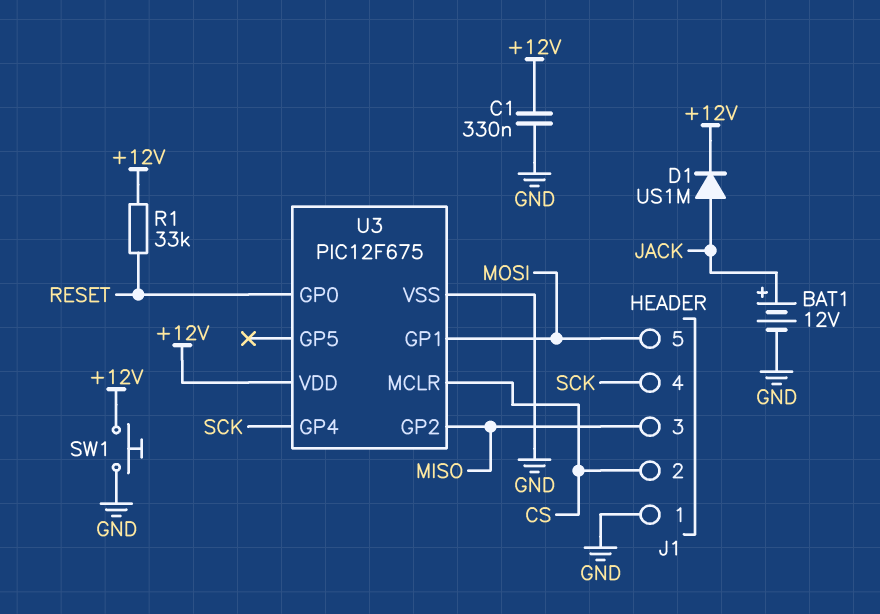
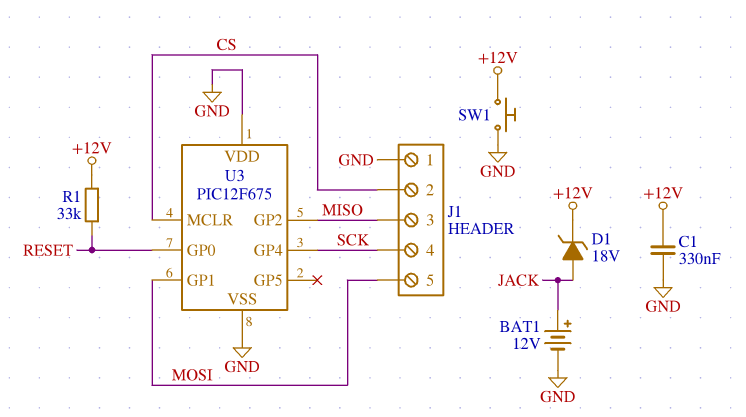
D1: diode US1M (A JACK, K +12V) -> zener 18V (A JACK, K +12V)
U3 pin VDD: +12V -> GND

